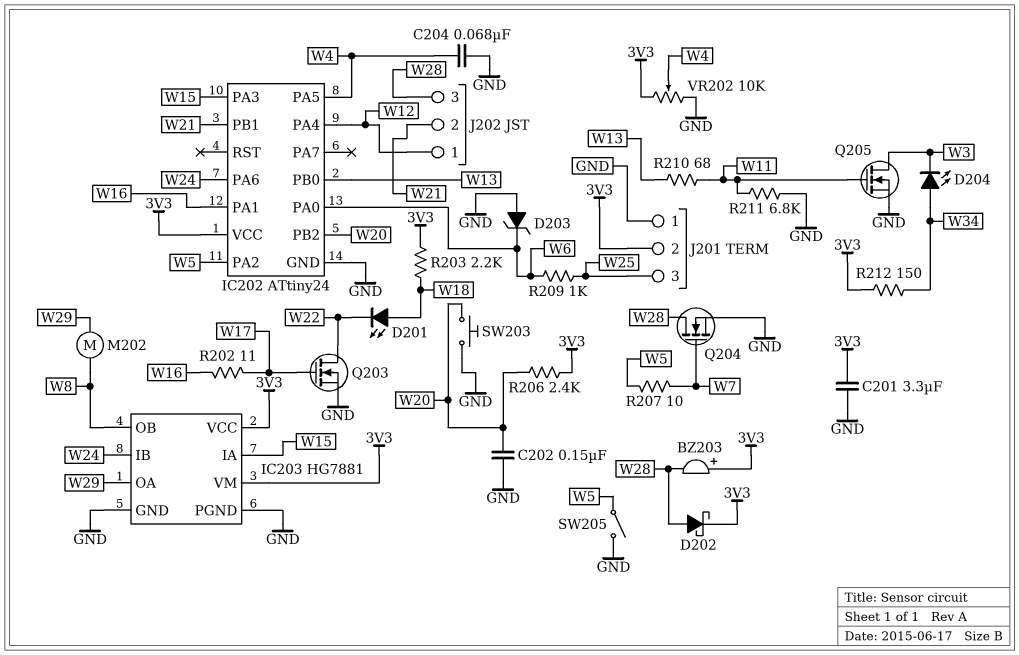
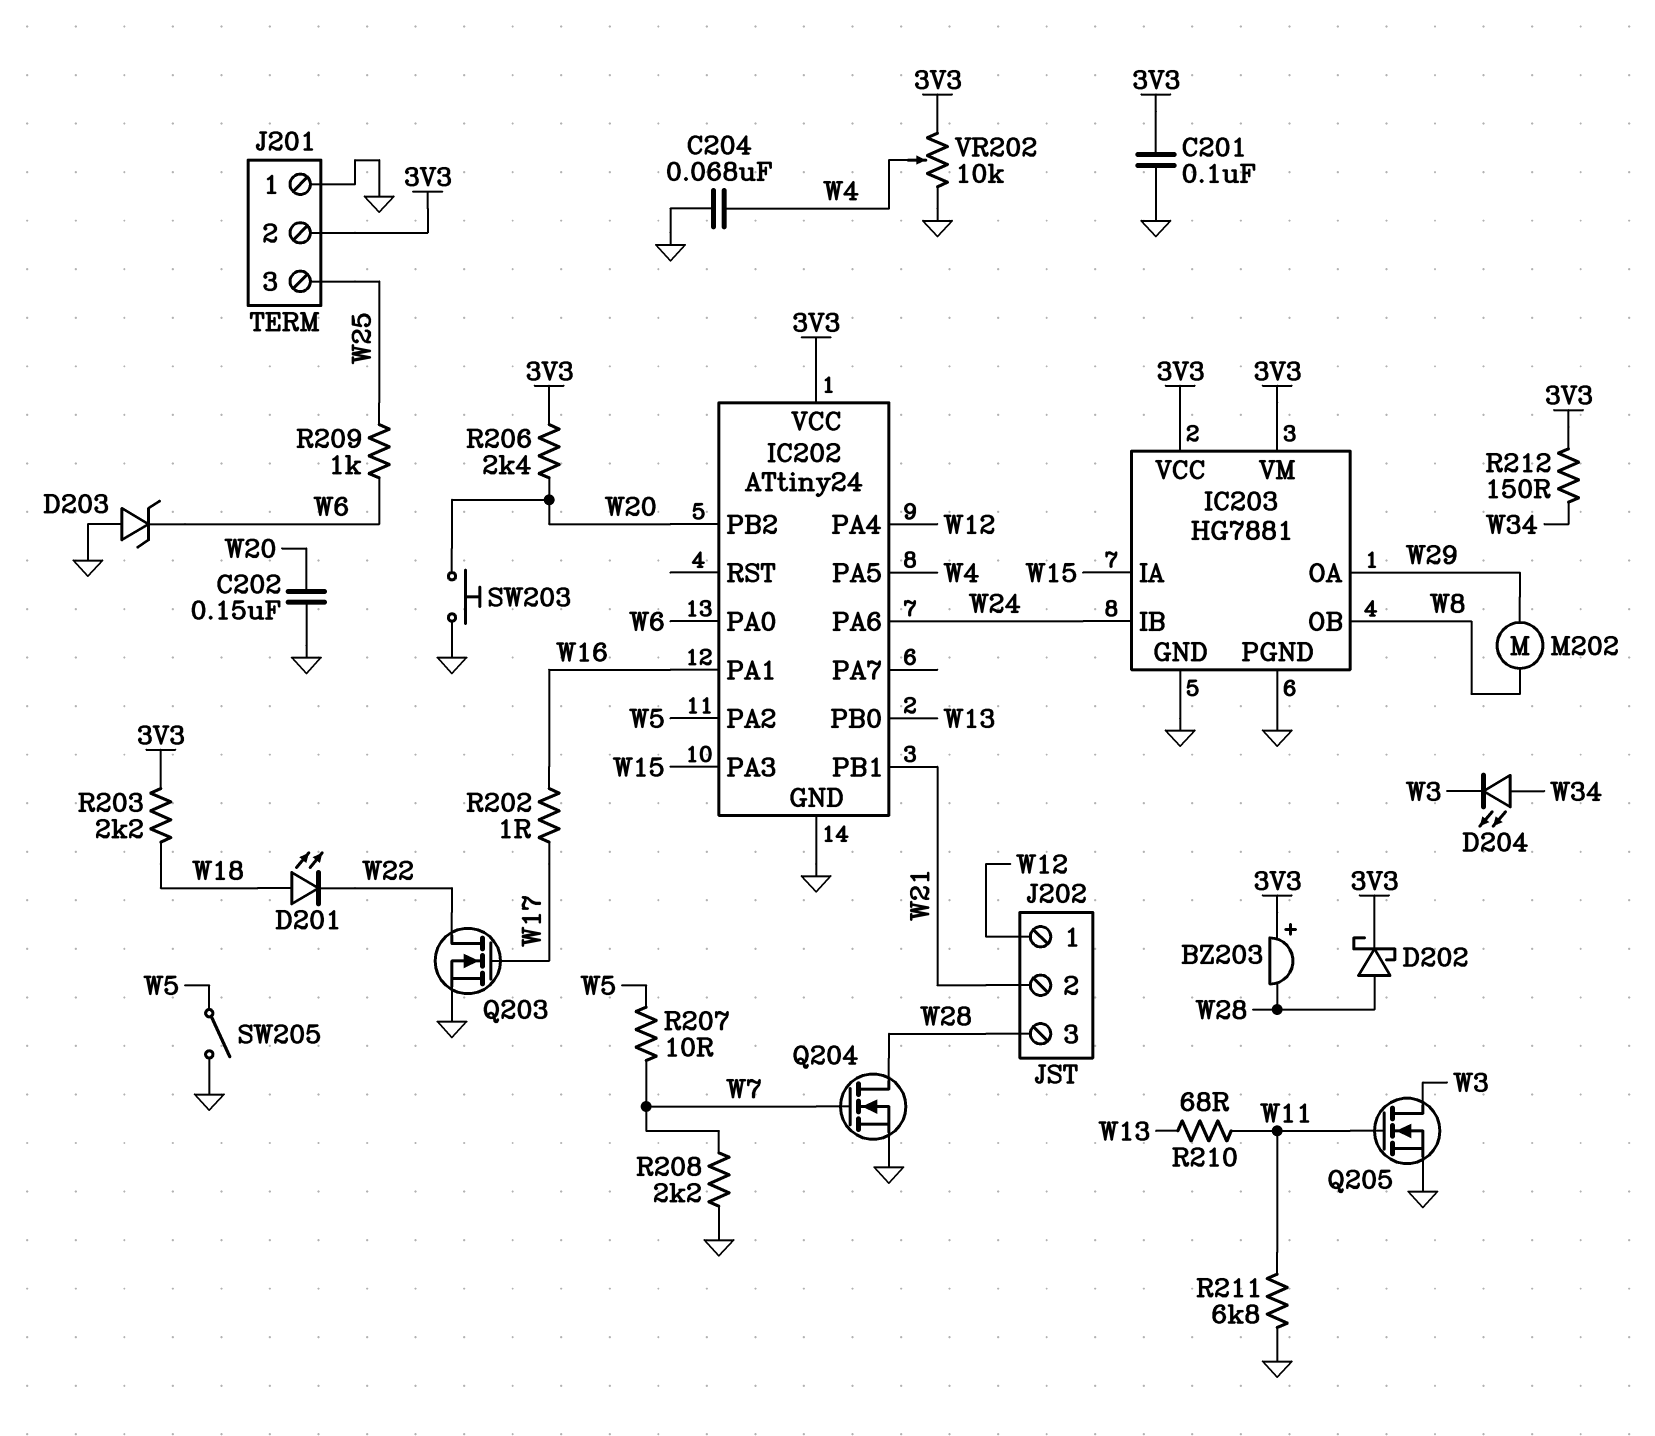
C201: 3.3uF (3V3, GND) -> 100nF (3V3, GND)
R202: 11 (W16, W17) -> 1 (W16, W17)
R208: none -> 2.2k (GND, W7)

